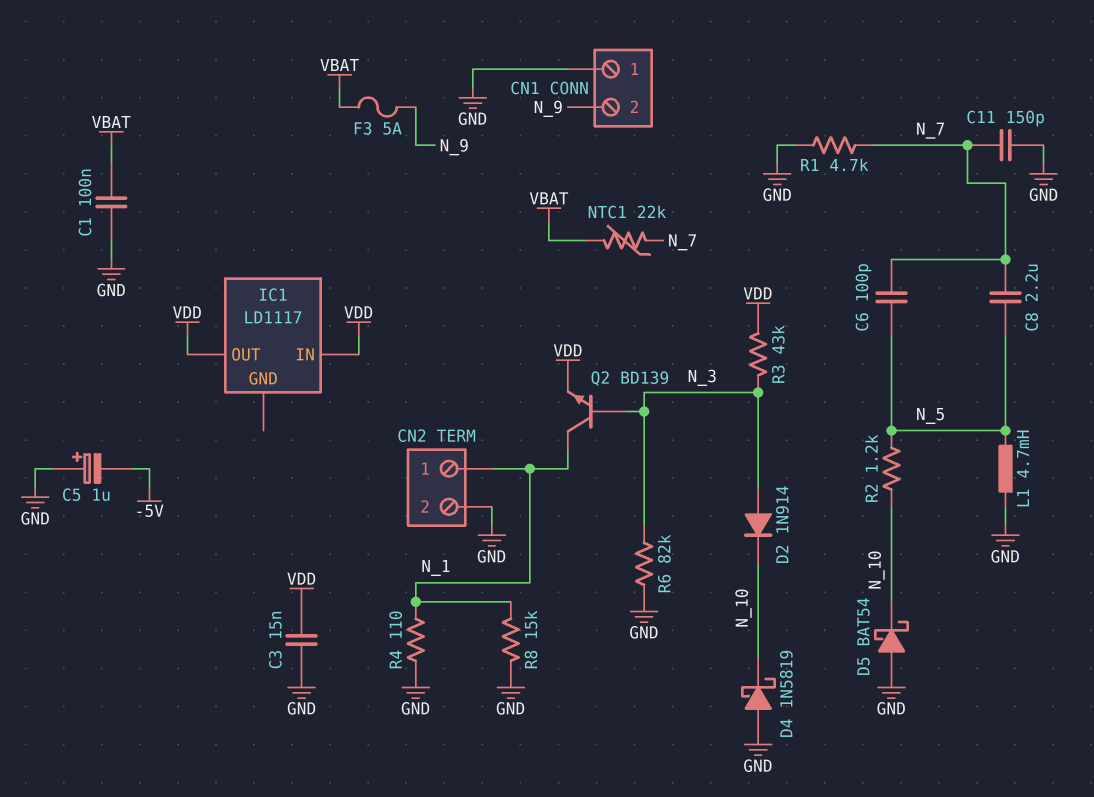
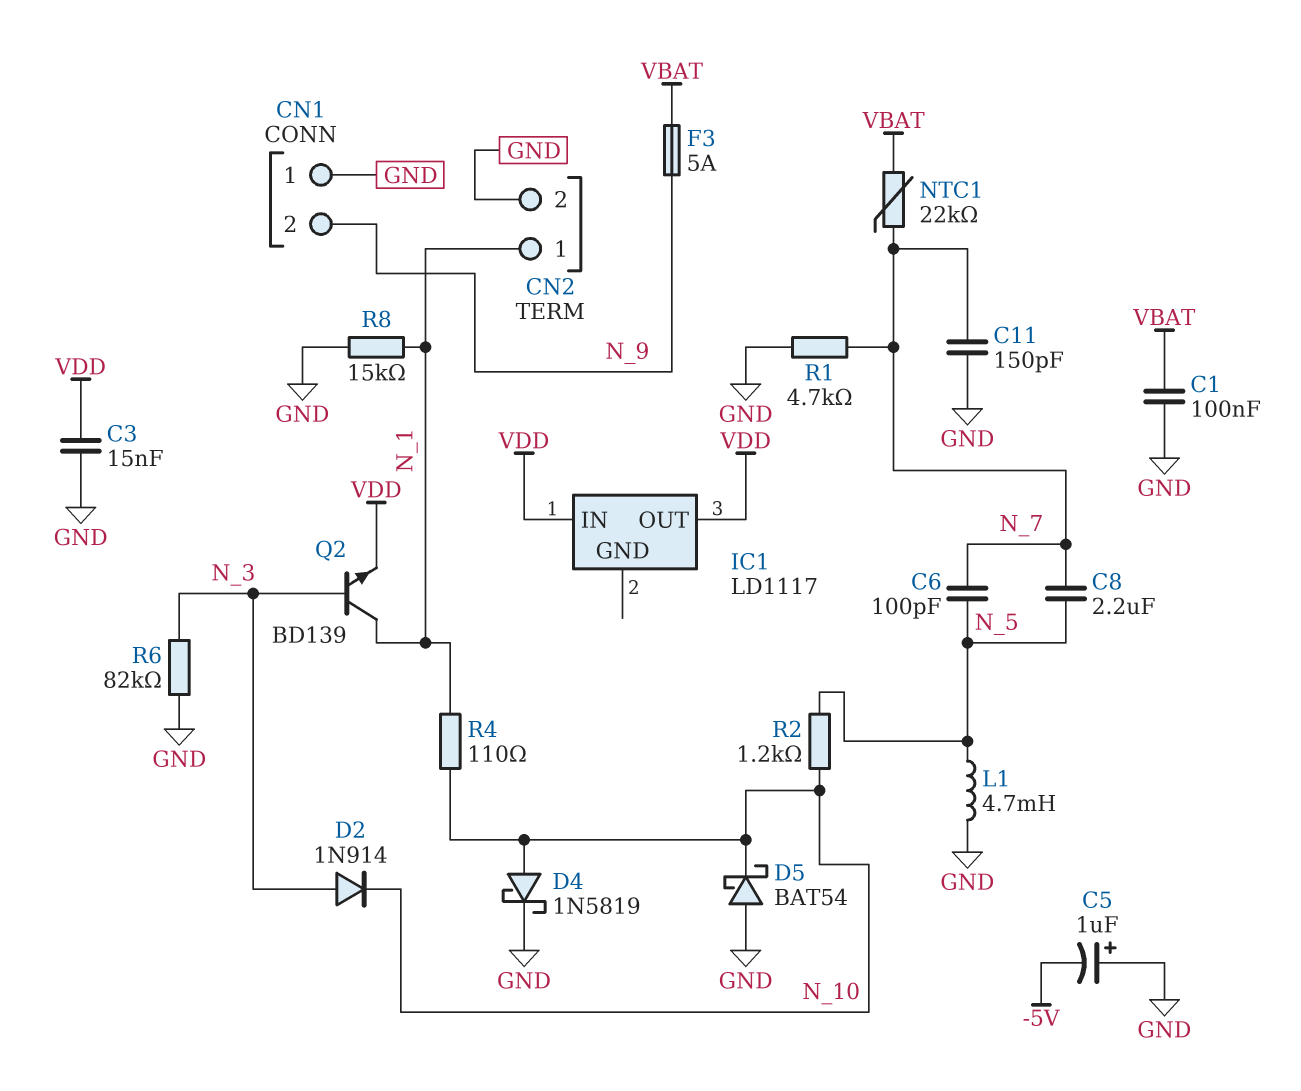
D4: schottky 1N5819 (A GND, K N_10) -> schottky 1N5819 (A N_10, K GND)
R3: 43k (N_3, VDD) -> none
R4: 110 (GND, N_1) -> 110 (N_1, N_10)

